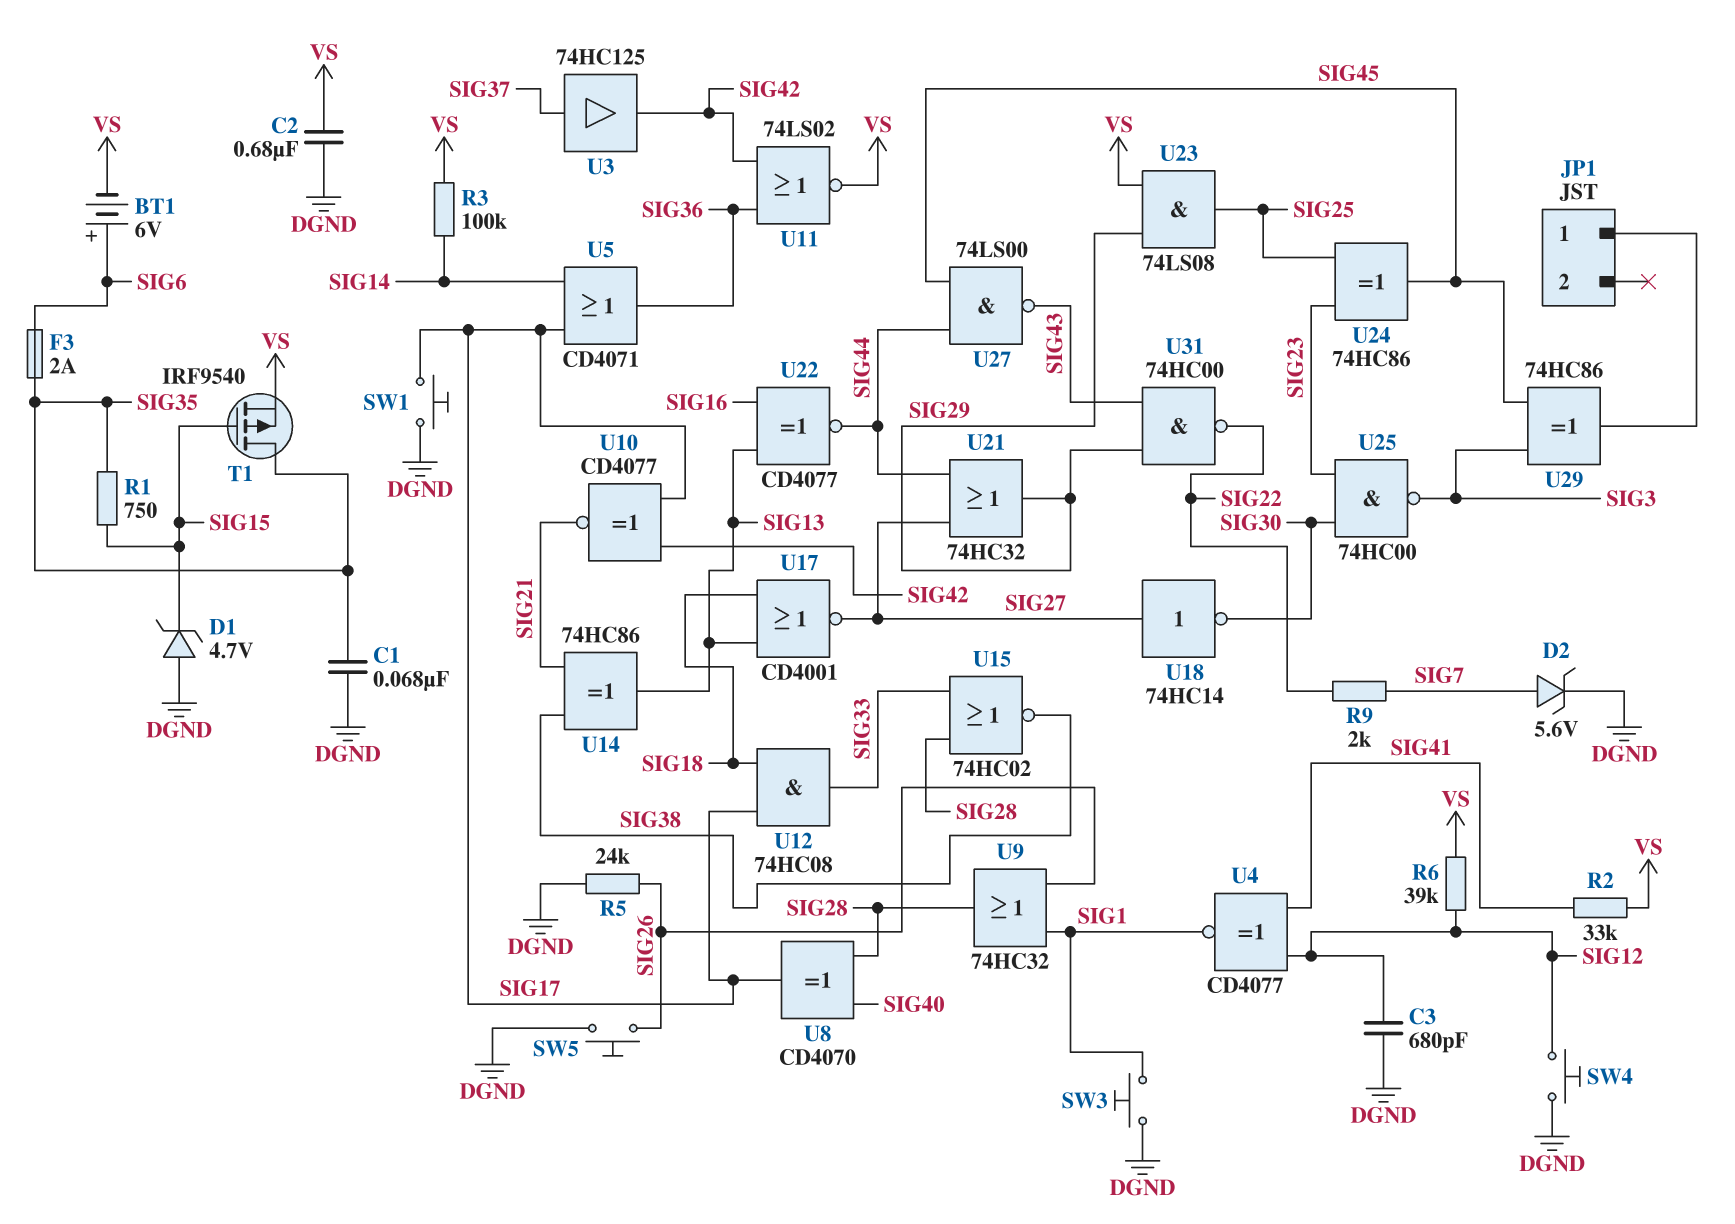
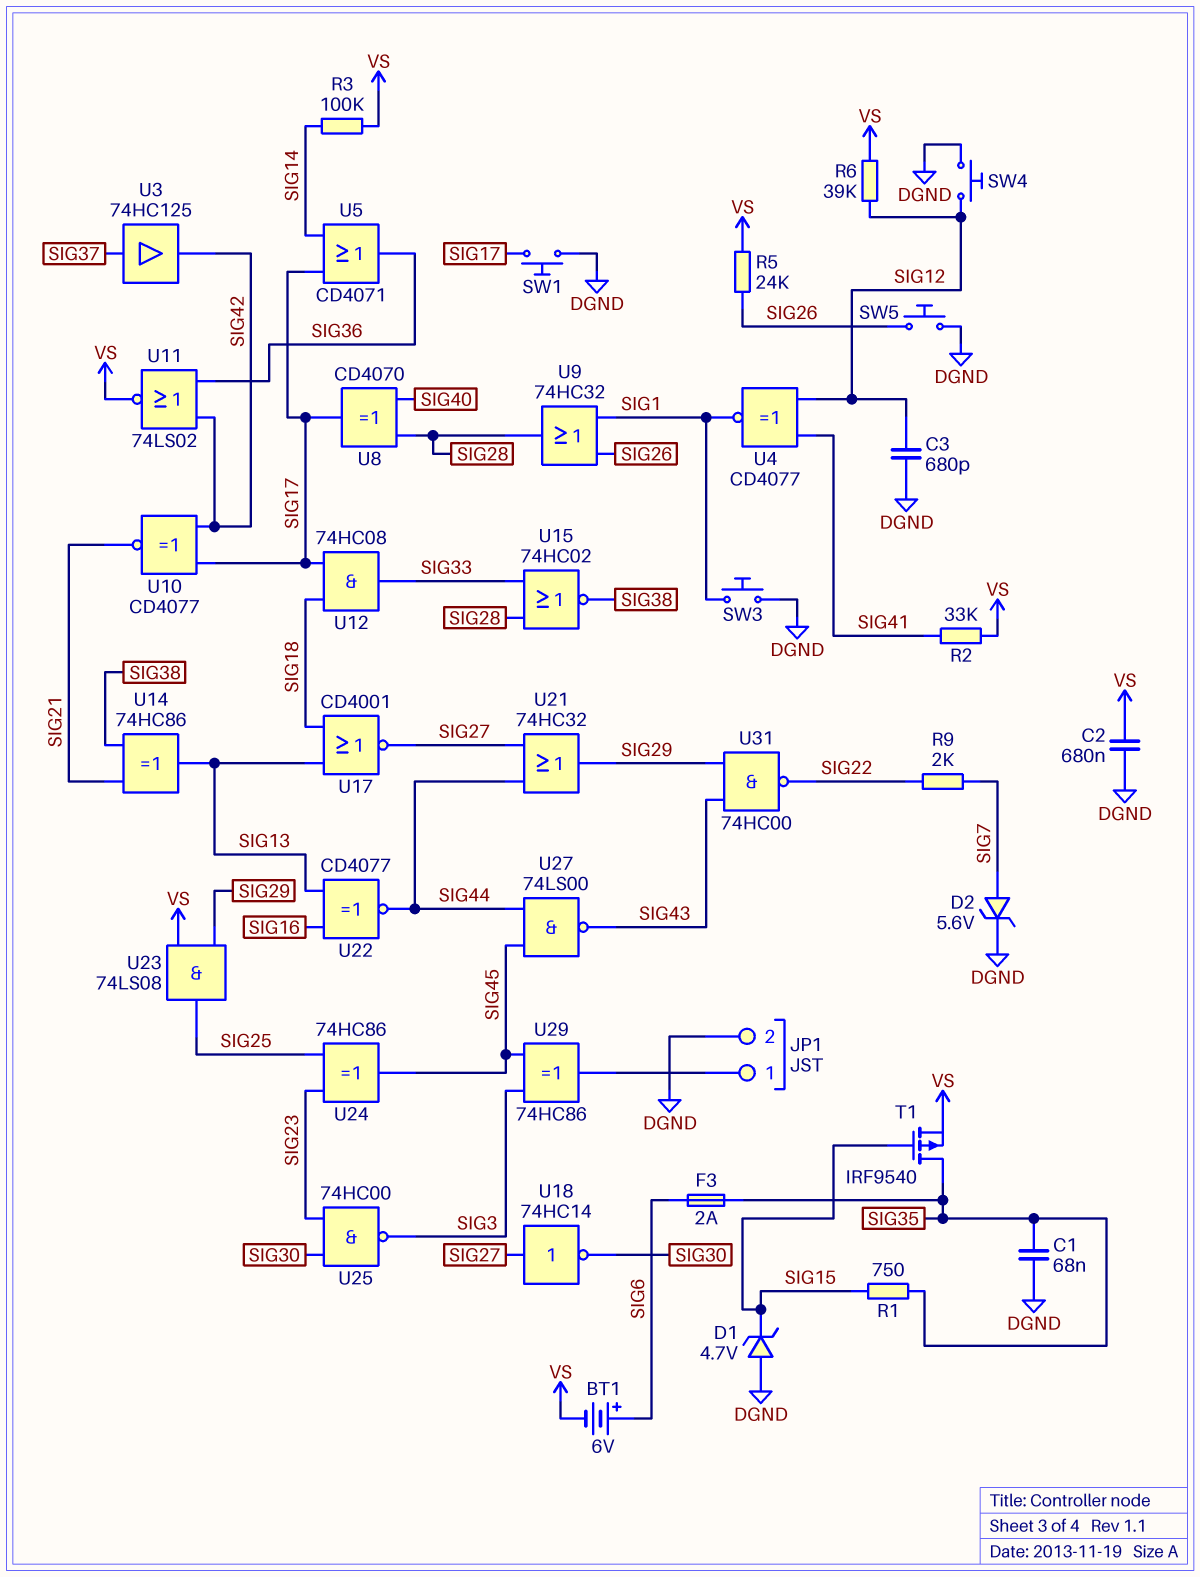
JP1 pin 2: none -> DGND
R5: 24k (DGND, SIG26) -> 24k (SIG26, VS)

